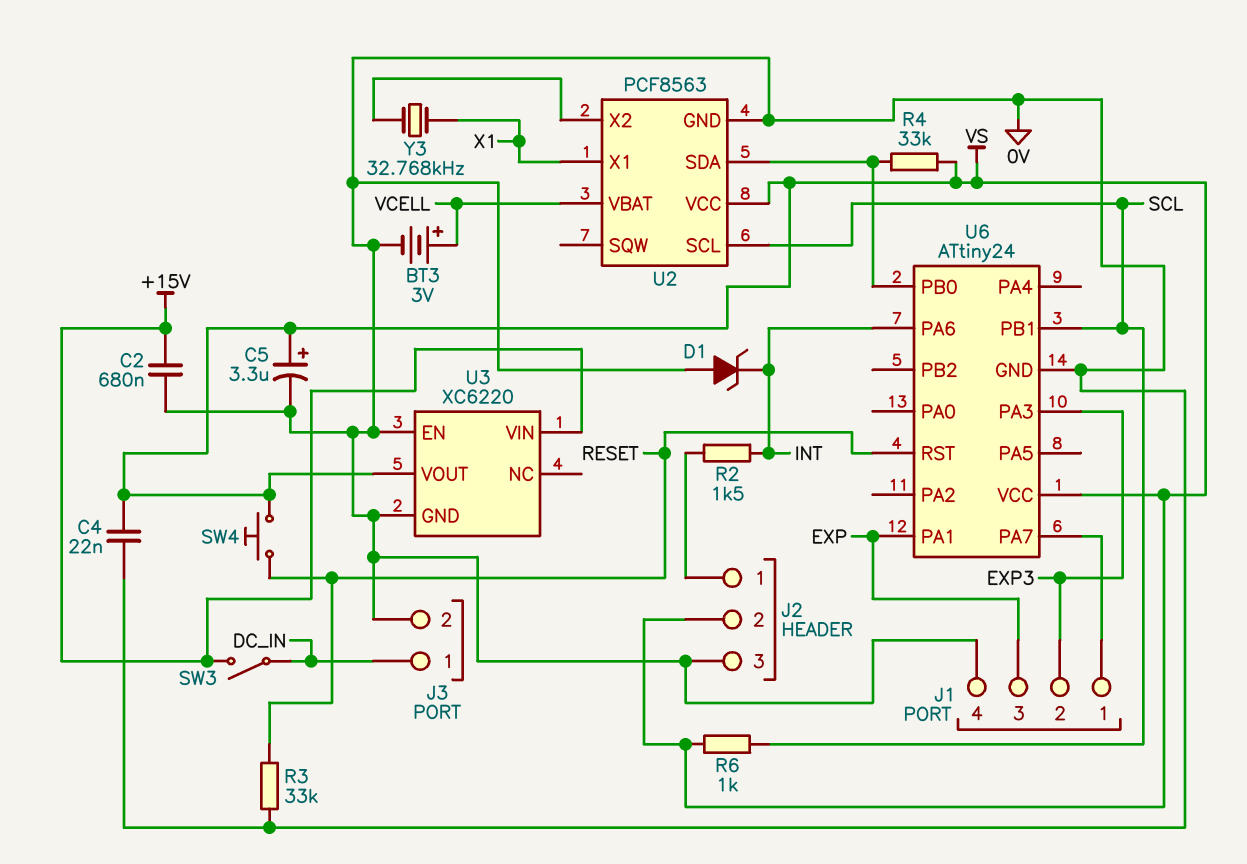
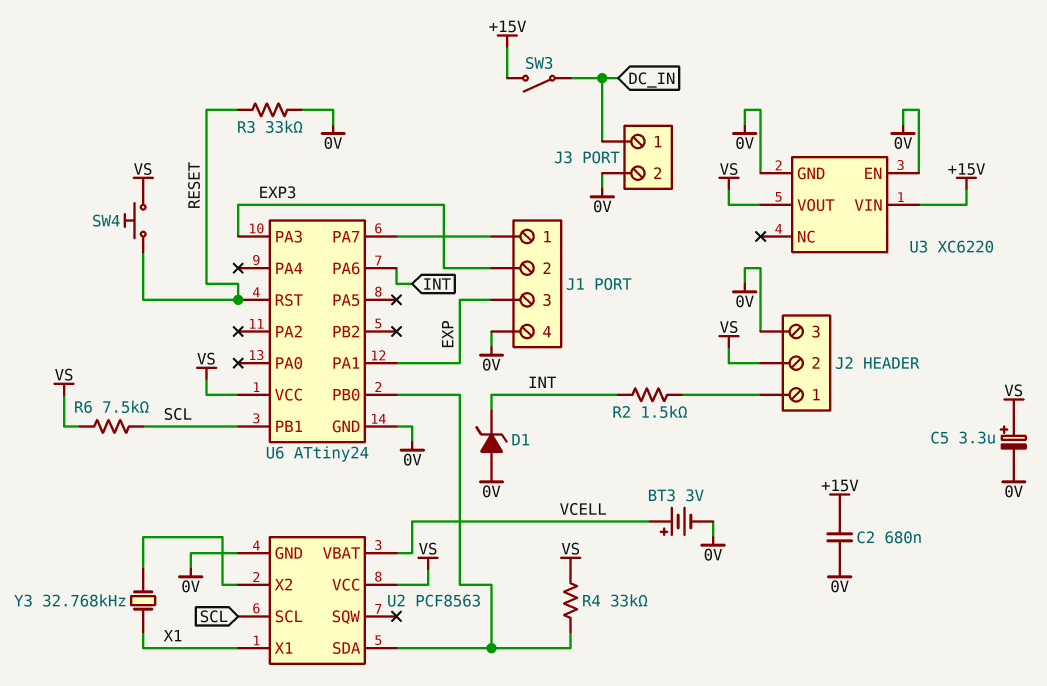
C4: 22nF (0V, VS) -> none
R6: 1k (SCL, VS) -> 7.5k (SCL, VS)

